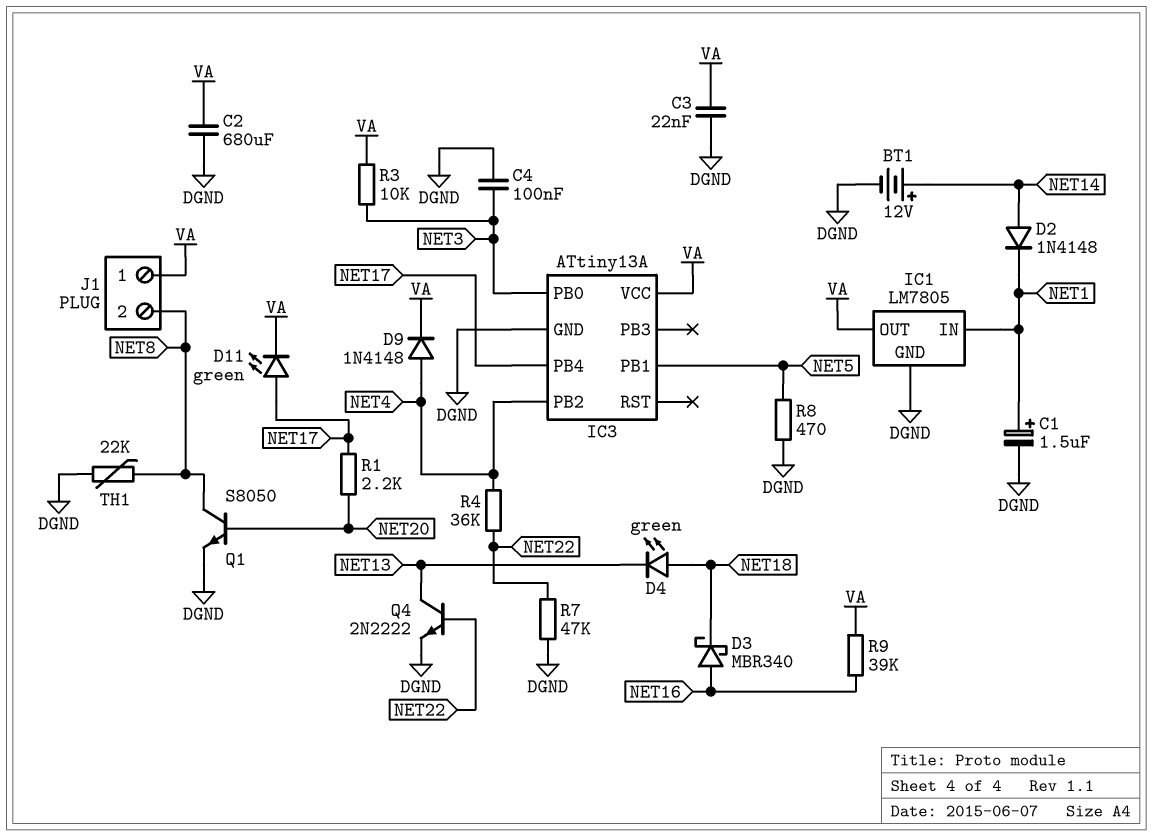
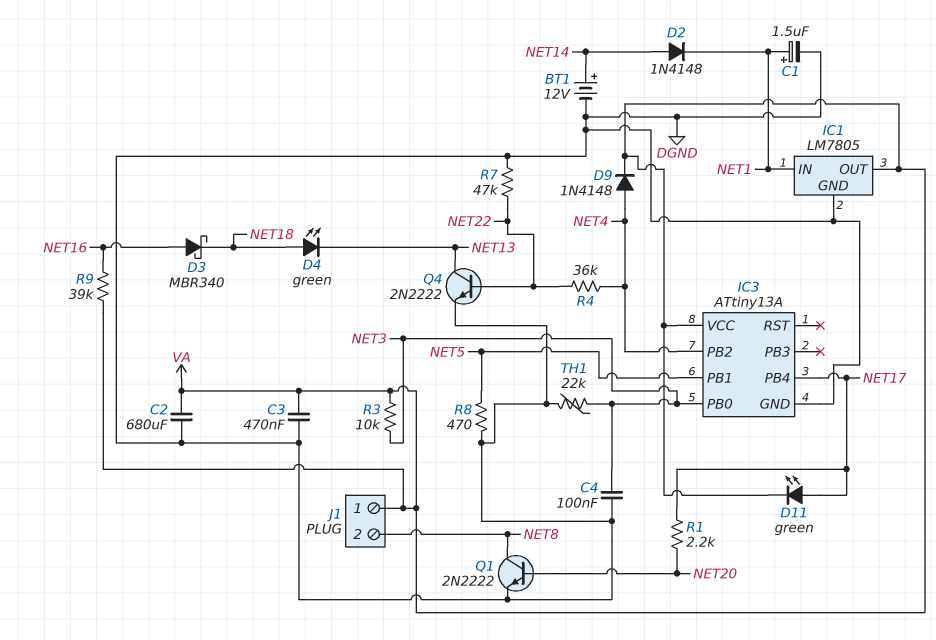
C3: 22nF (DGND, VA) -> 470nF (DGND, VA)
Q1: NPN S8050 (B NET20, C NET8, E DGND) -> NPN 2N2222 (B NET20, C NET8, E DGND)
TH1: 22k (DGND, NET8) -> 22k (DGND, NET3)

